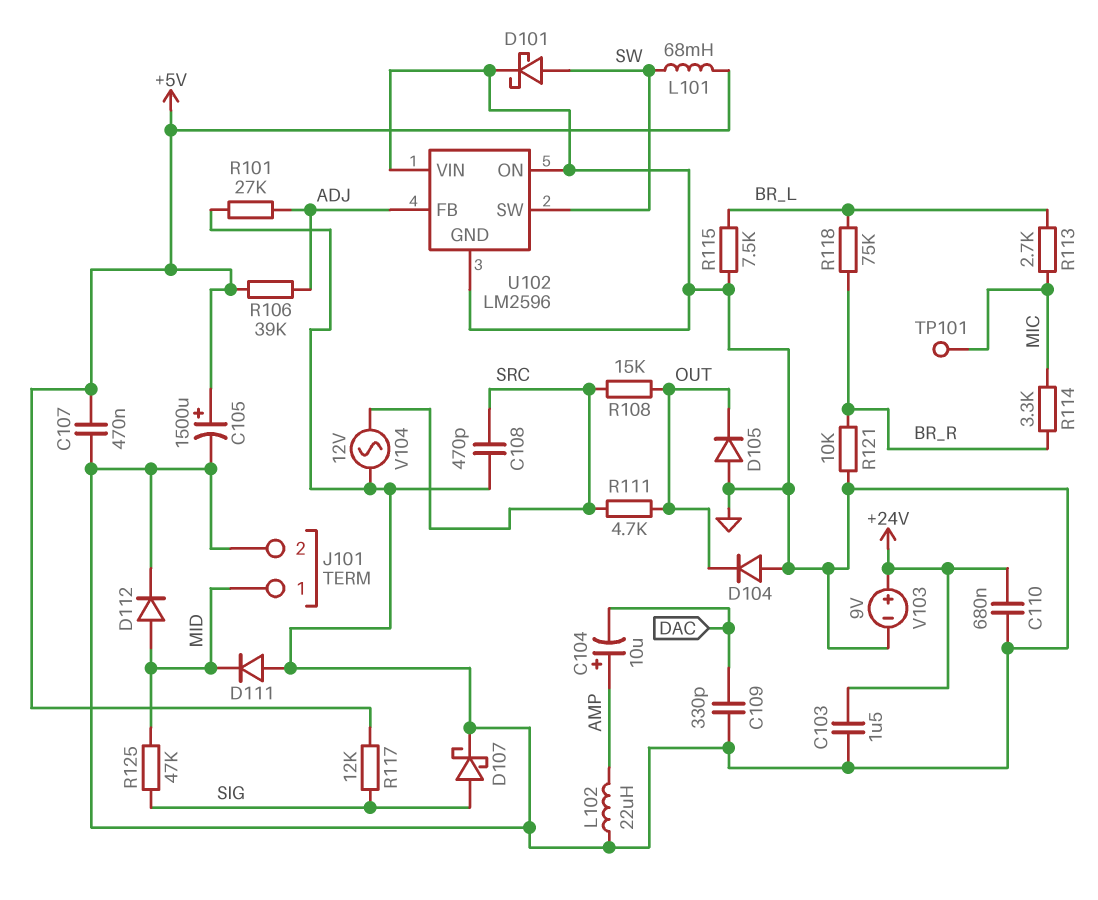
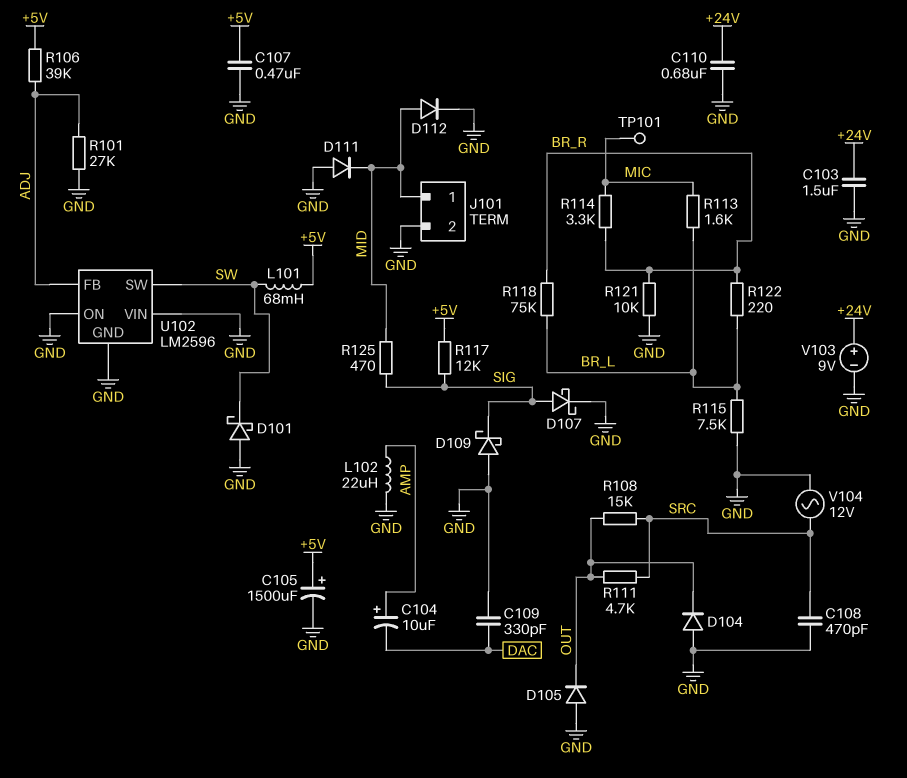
D101: schottky (A SW, K GND) -> schottky (A GND, K SW)
D109: none -> schottky (A GND, K SIG)
R113: 2.7k (BR_L, MIC) -> 1.6k (BR_L, MIC)
R122: none -> 220 (BR_L, BR_R)
R125: 47k (MID, SIG) -> 470 (MID, SIG)

